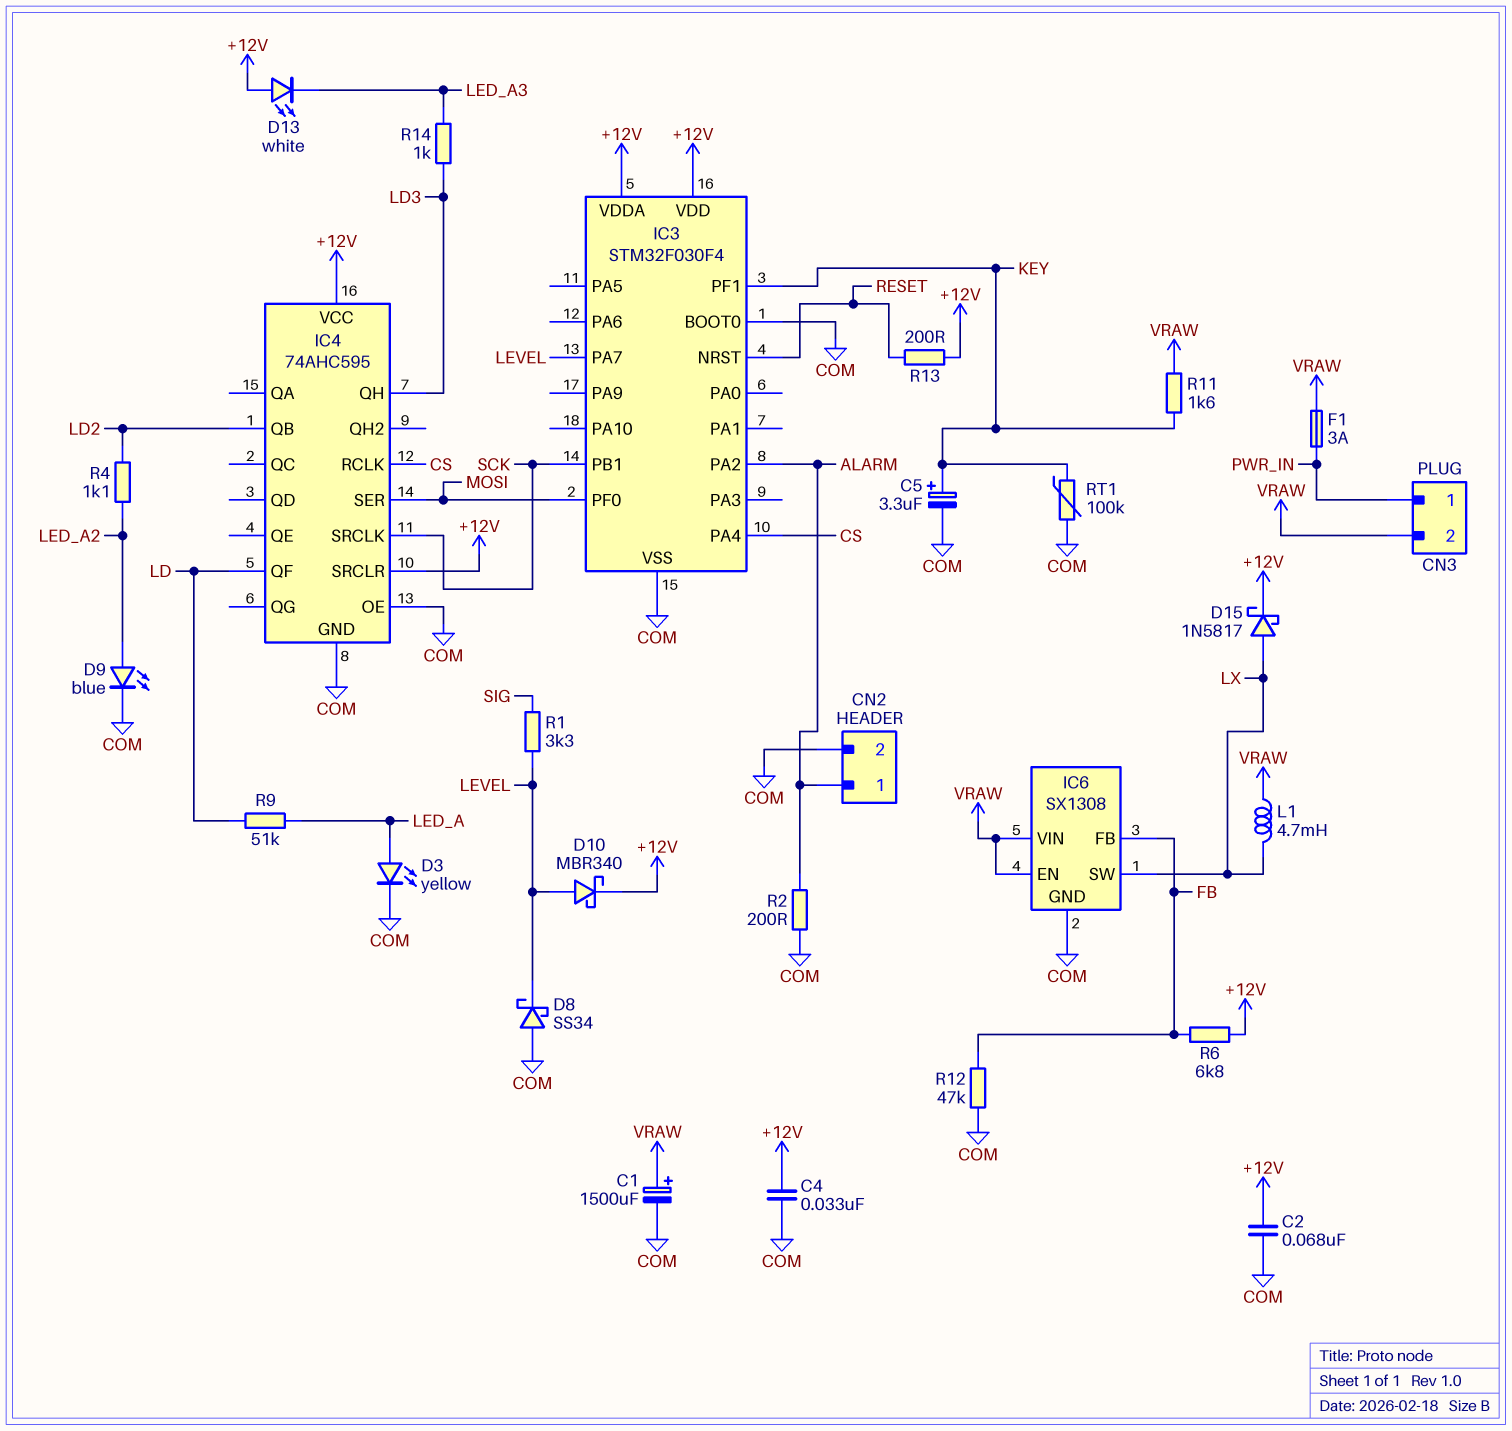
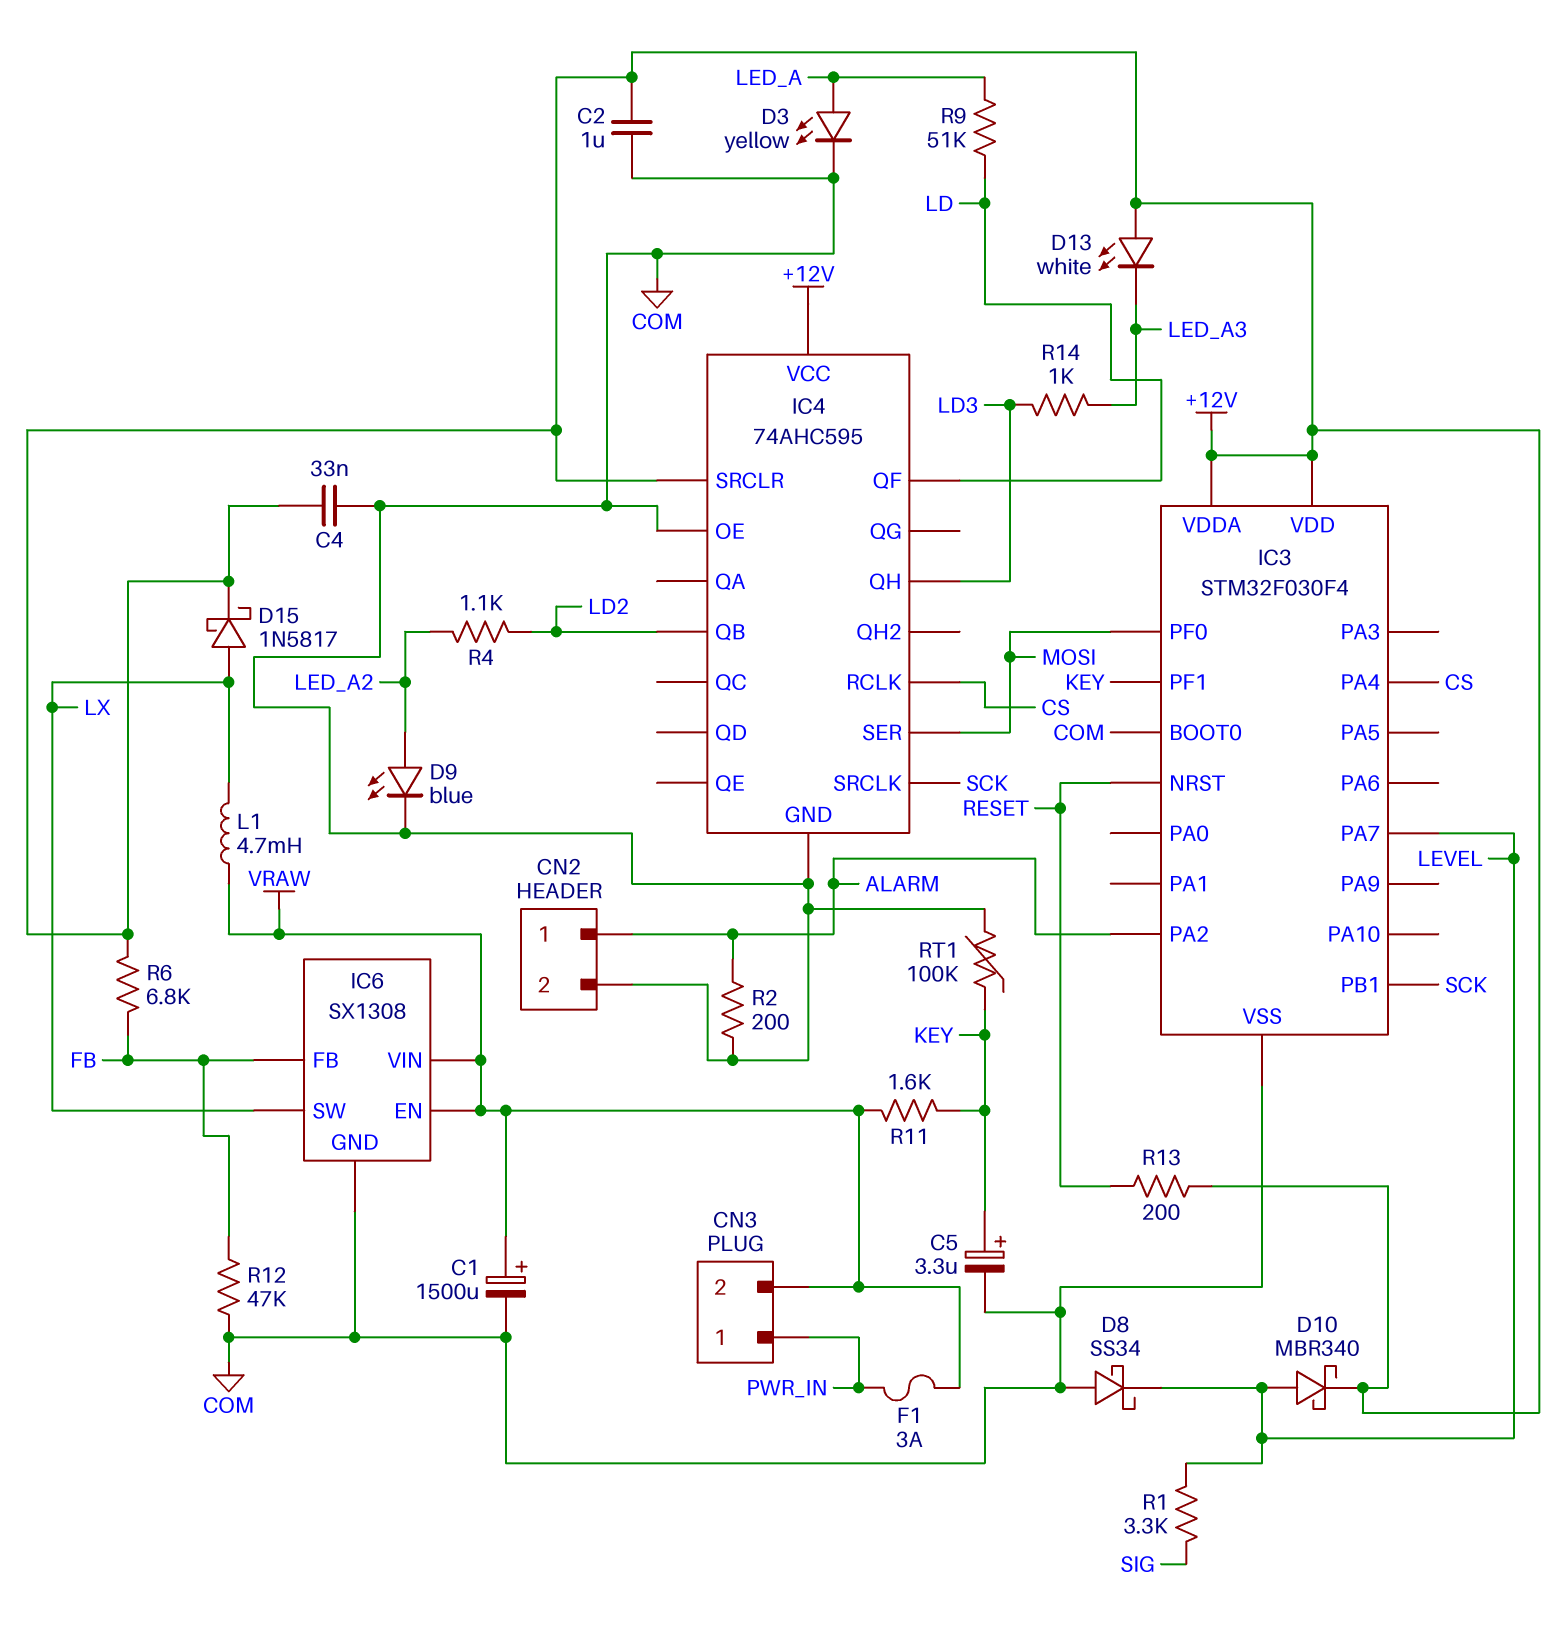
C2: 68nF (+12V, COM) -> 1uF (+12V, COM)

